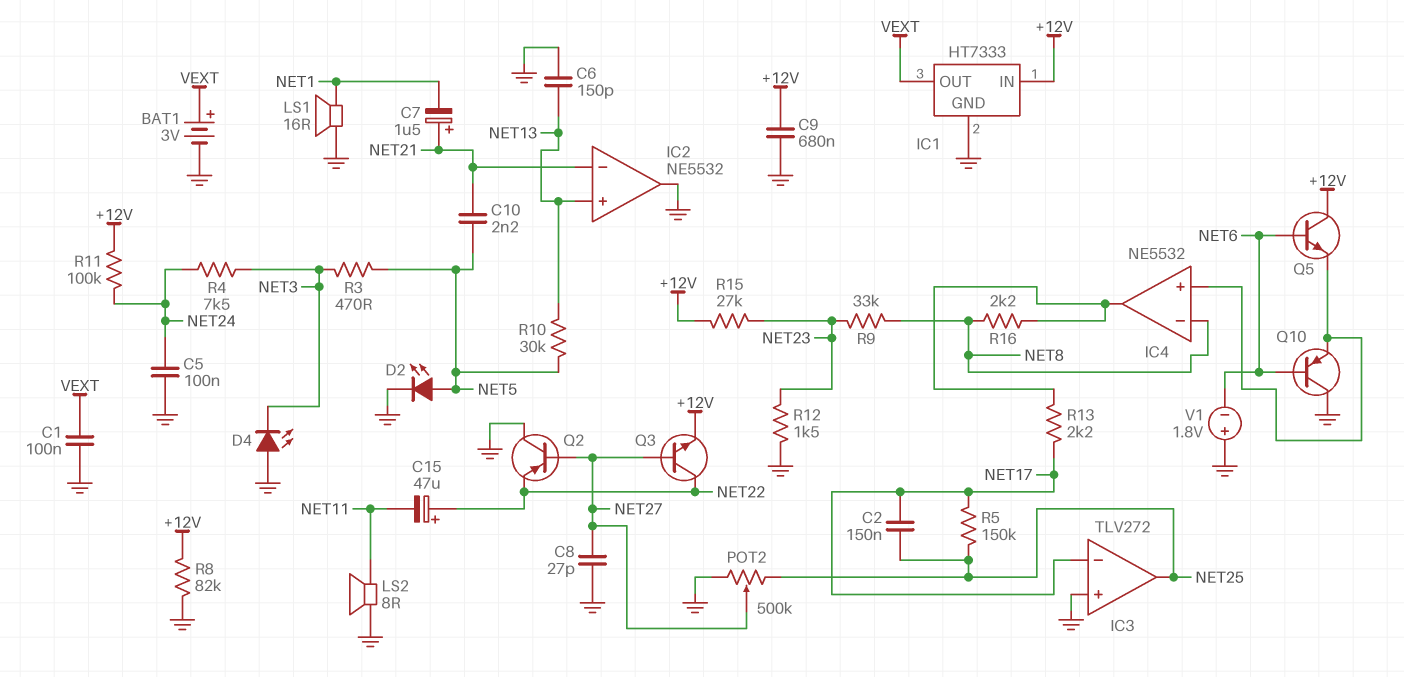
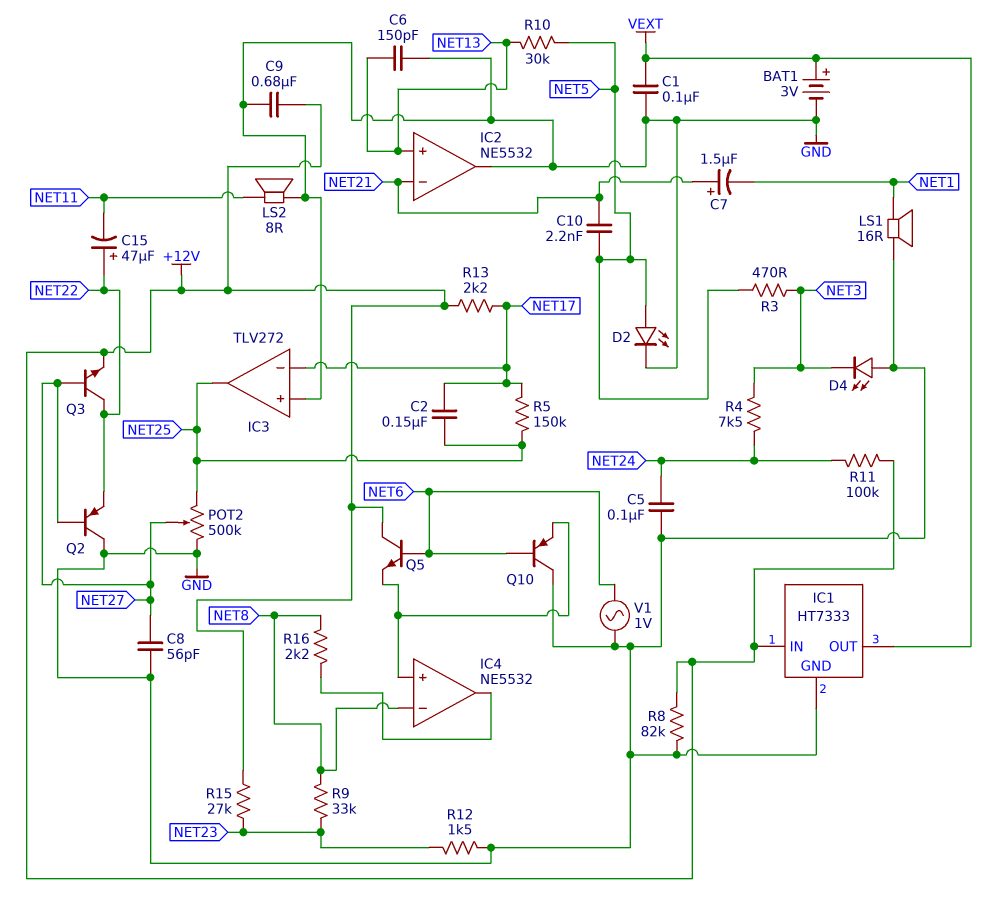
C8: 27pF (GND, NET27) -> 56pF (GND, NET27)
R13: 2.2k (IC4/out, NET17) -> 2.2k (+12V, NET17)
V1: 1.8V (plus GND, minus NET6) -> AC 1V (GND, NET6)

